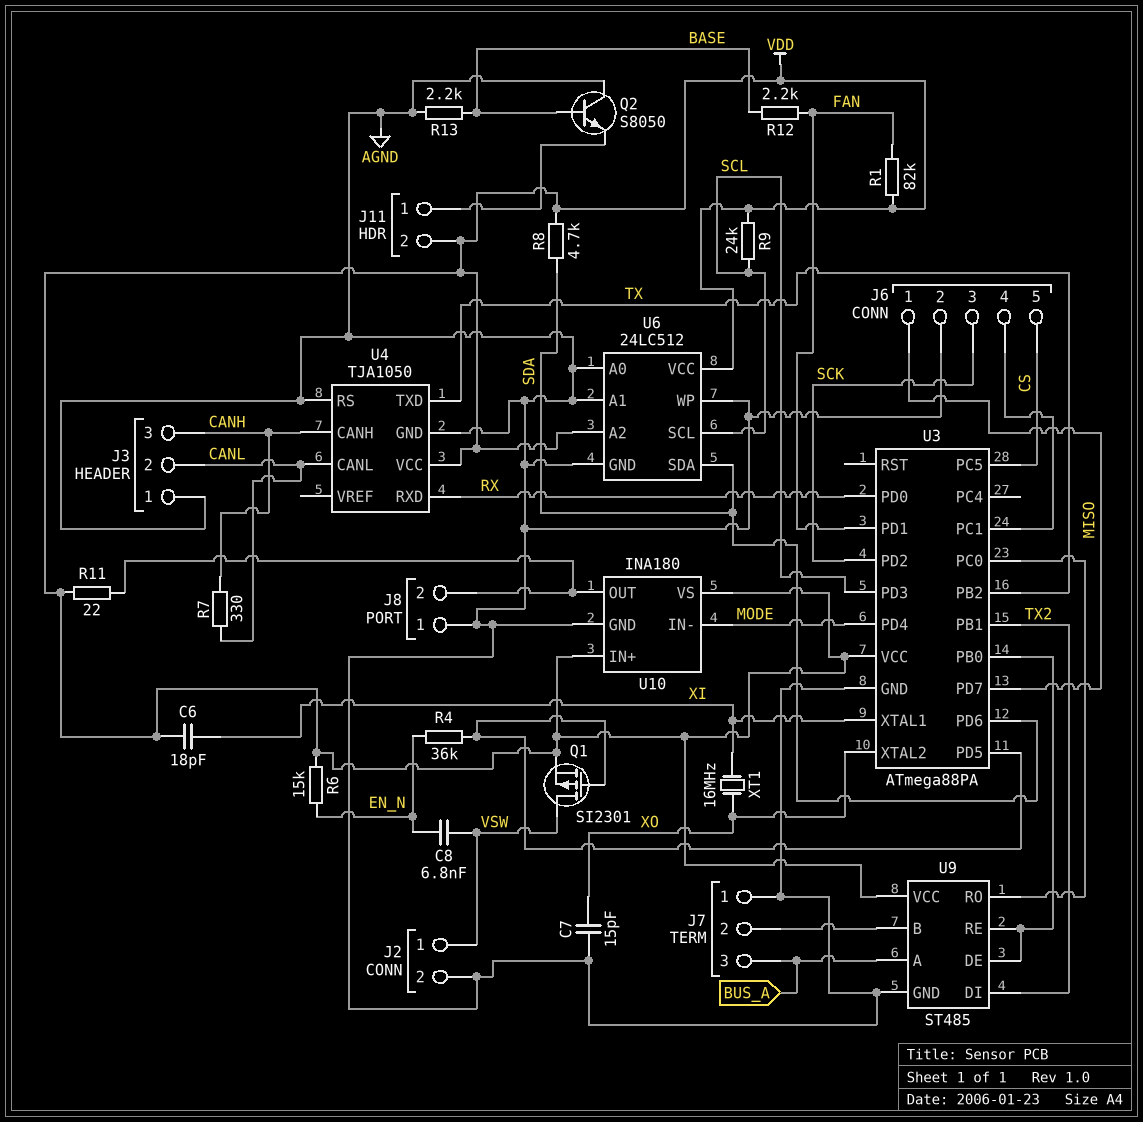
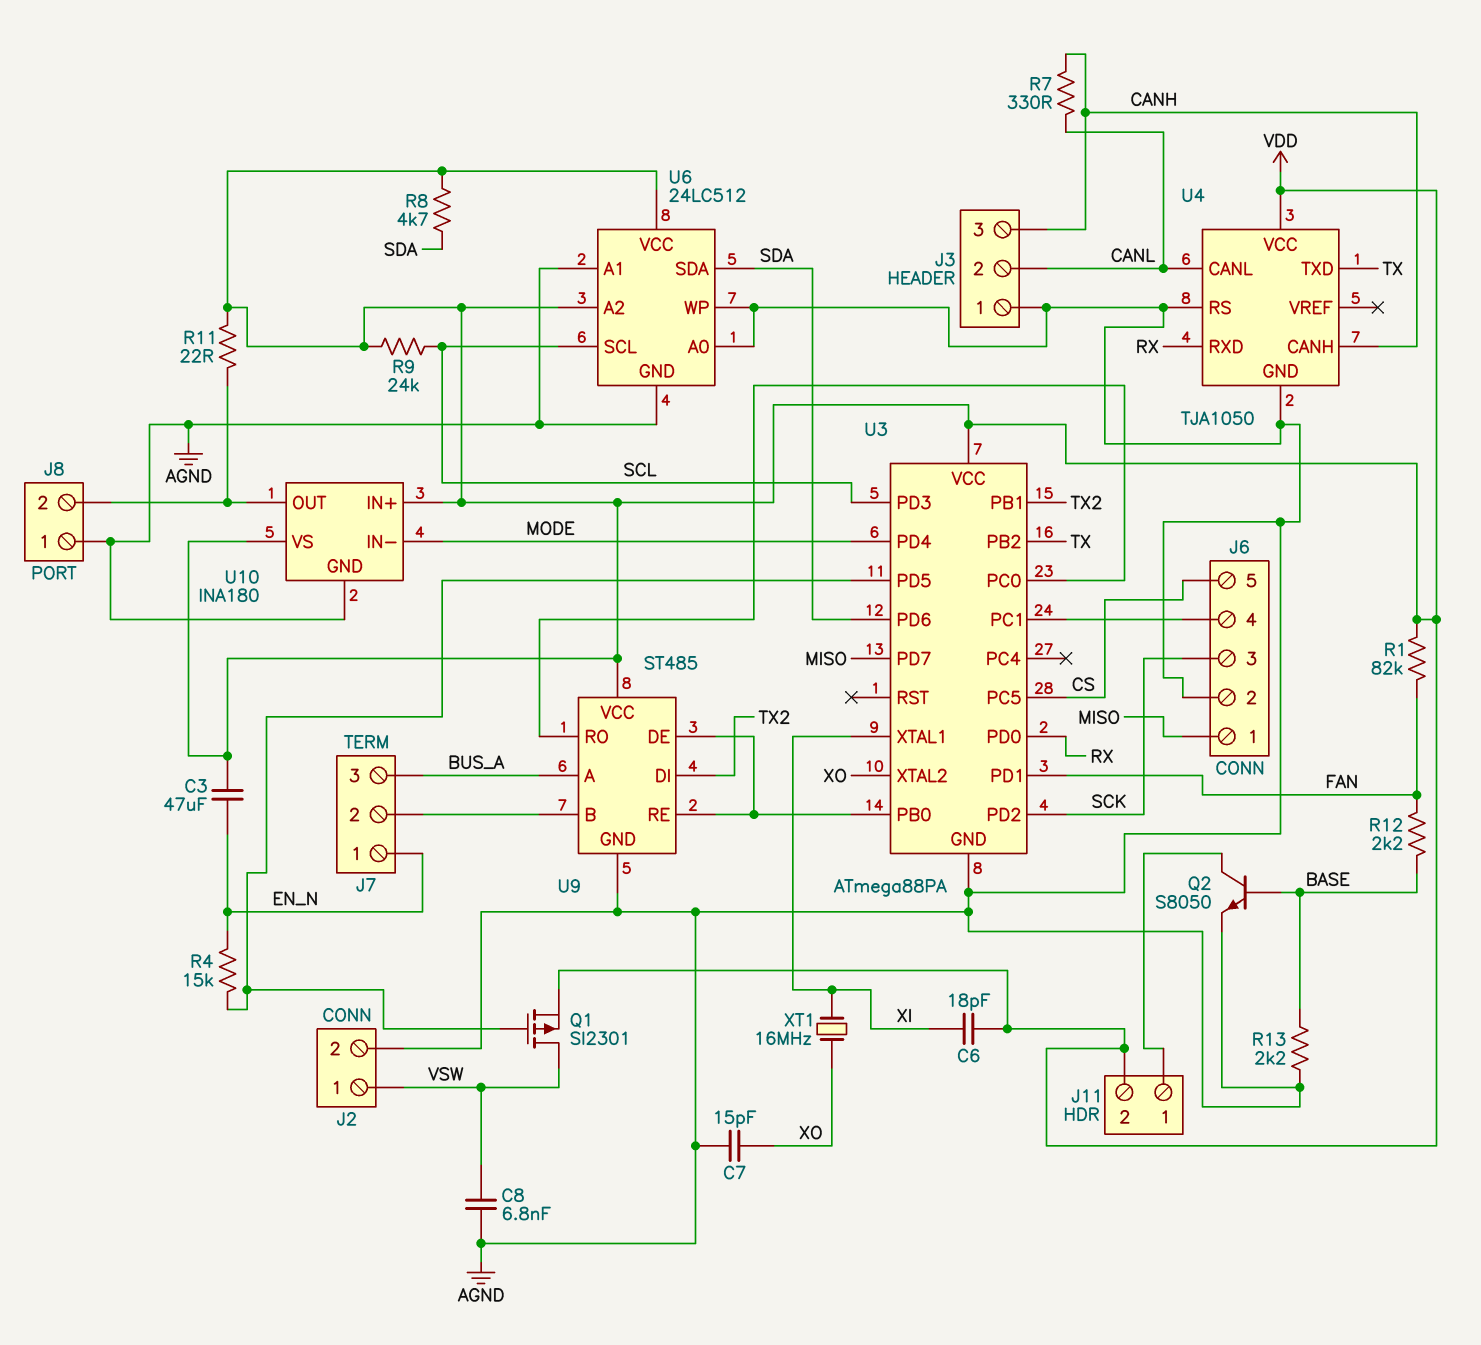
C3: none -> 47uF (EN_N, VDD)
C8: 6.8nF (EN_N, VSW) -> 6.8nF (AGND, VSW)
J7 pin 1: AGND -> EN_N
Q2: NPN S8050 (B BASE, C AGND, E J11/1) -> NPN S8050 (B BASE, C J11/1, E AGND)
R4: 36k (EN_N, U3/PD5) -> 15k (EN_N, U3/PD5)
R6: 15k (EN_N, VDD) -> none

